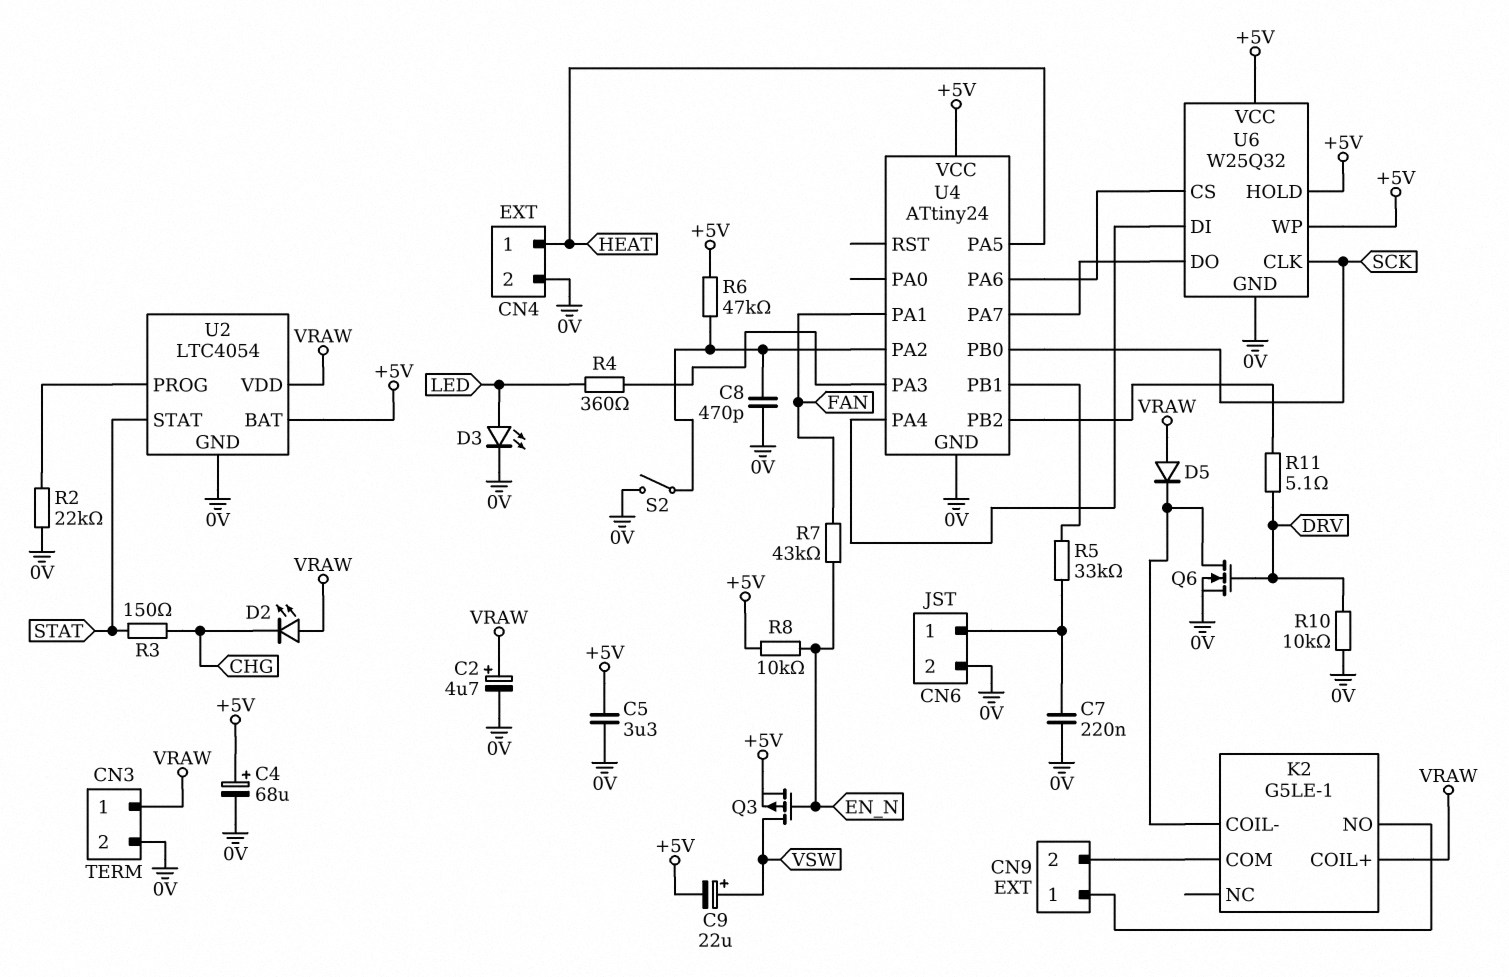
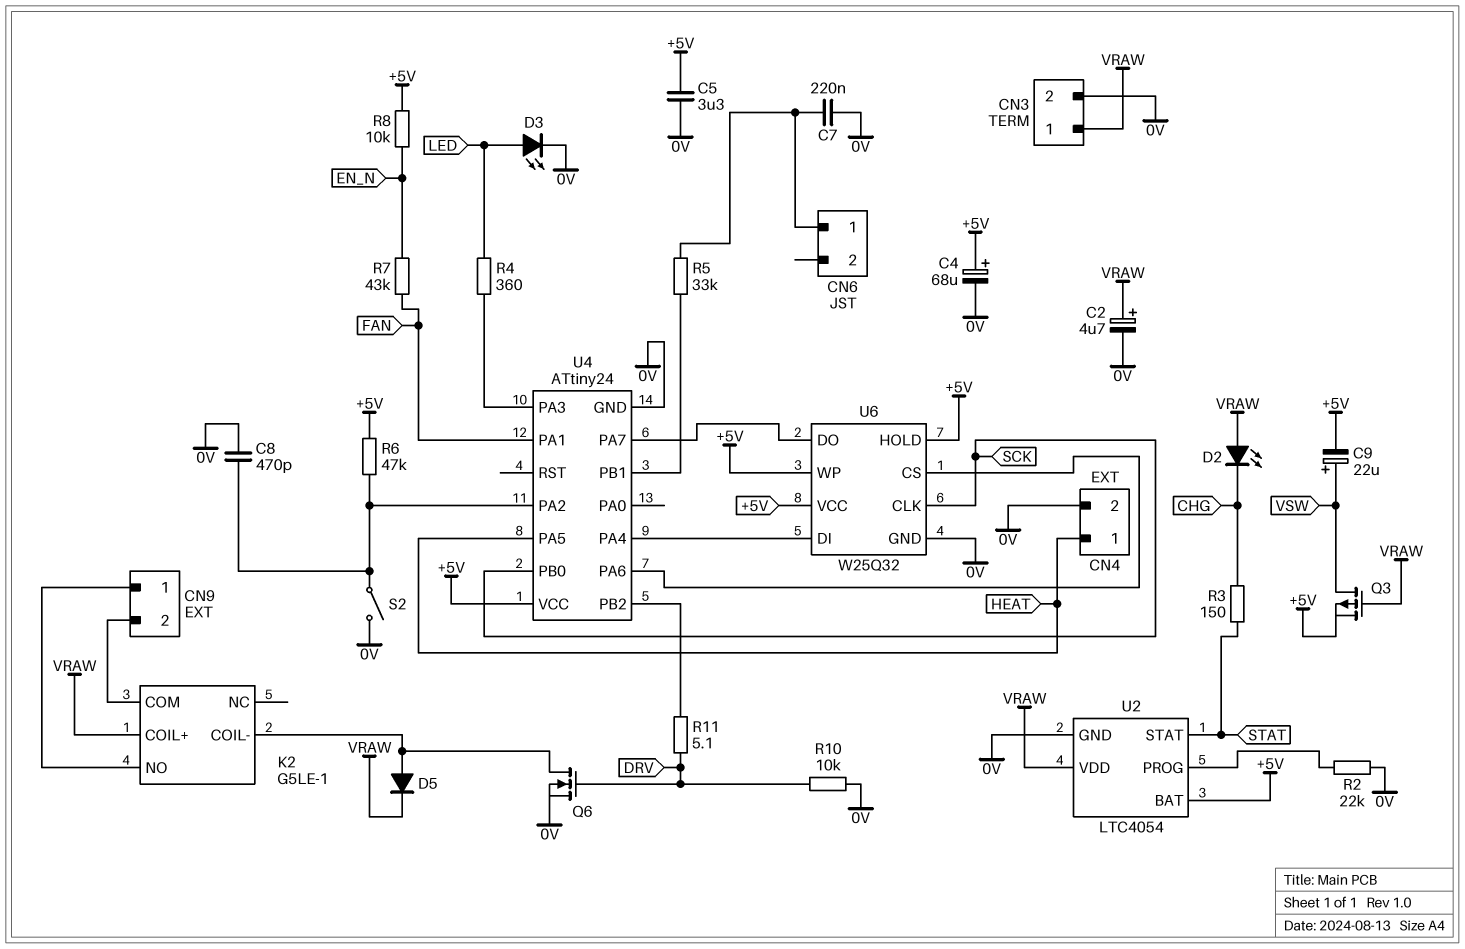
CN6 pin 2: 0V -> none
D5: diode (A VRAW, K K2/COIL-) -> diode (A K2/COIL-, K VRAW)
Q3: PMOS (G EN_N, D VSW, S +5V) -> PMOS (G VRAW, D VSW, S +5V)

